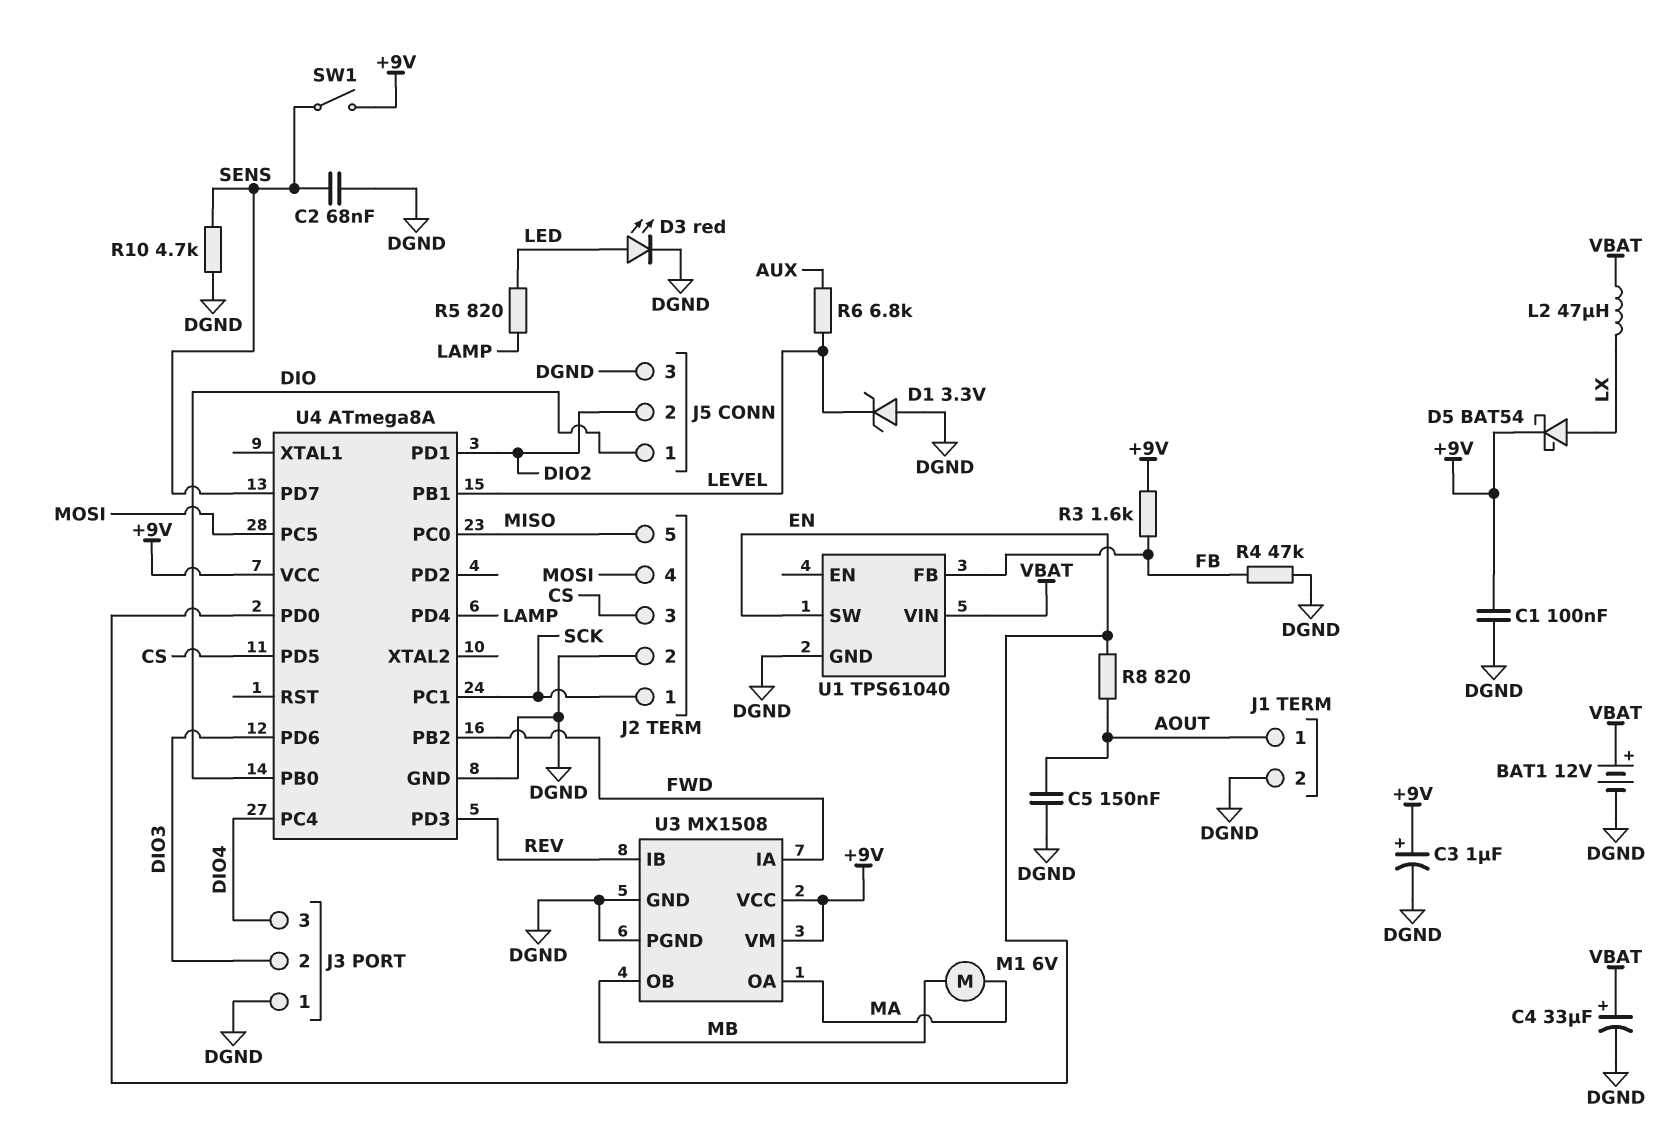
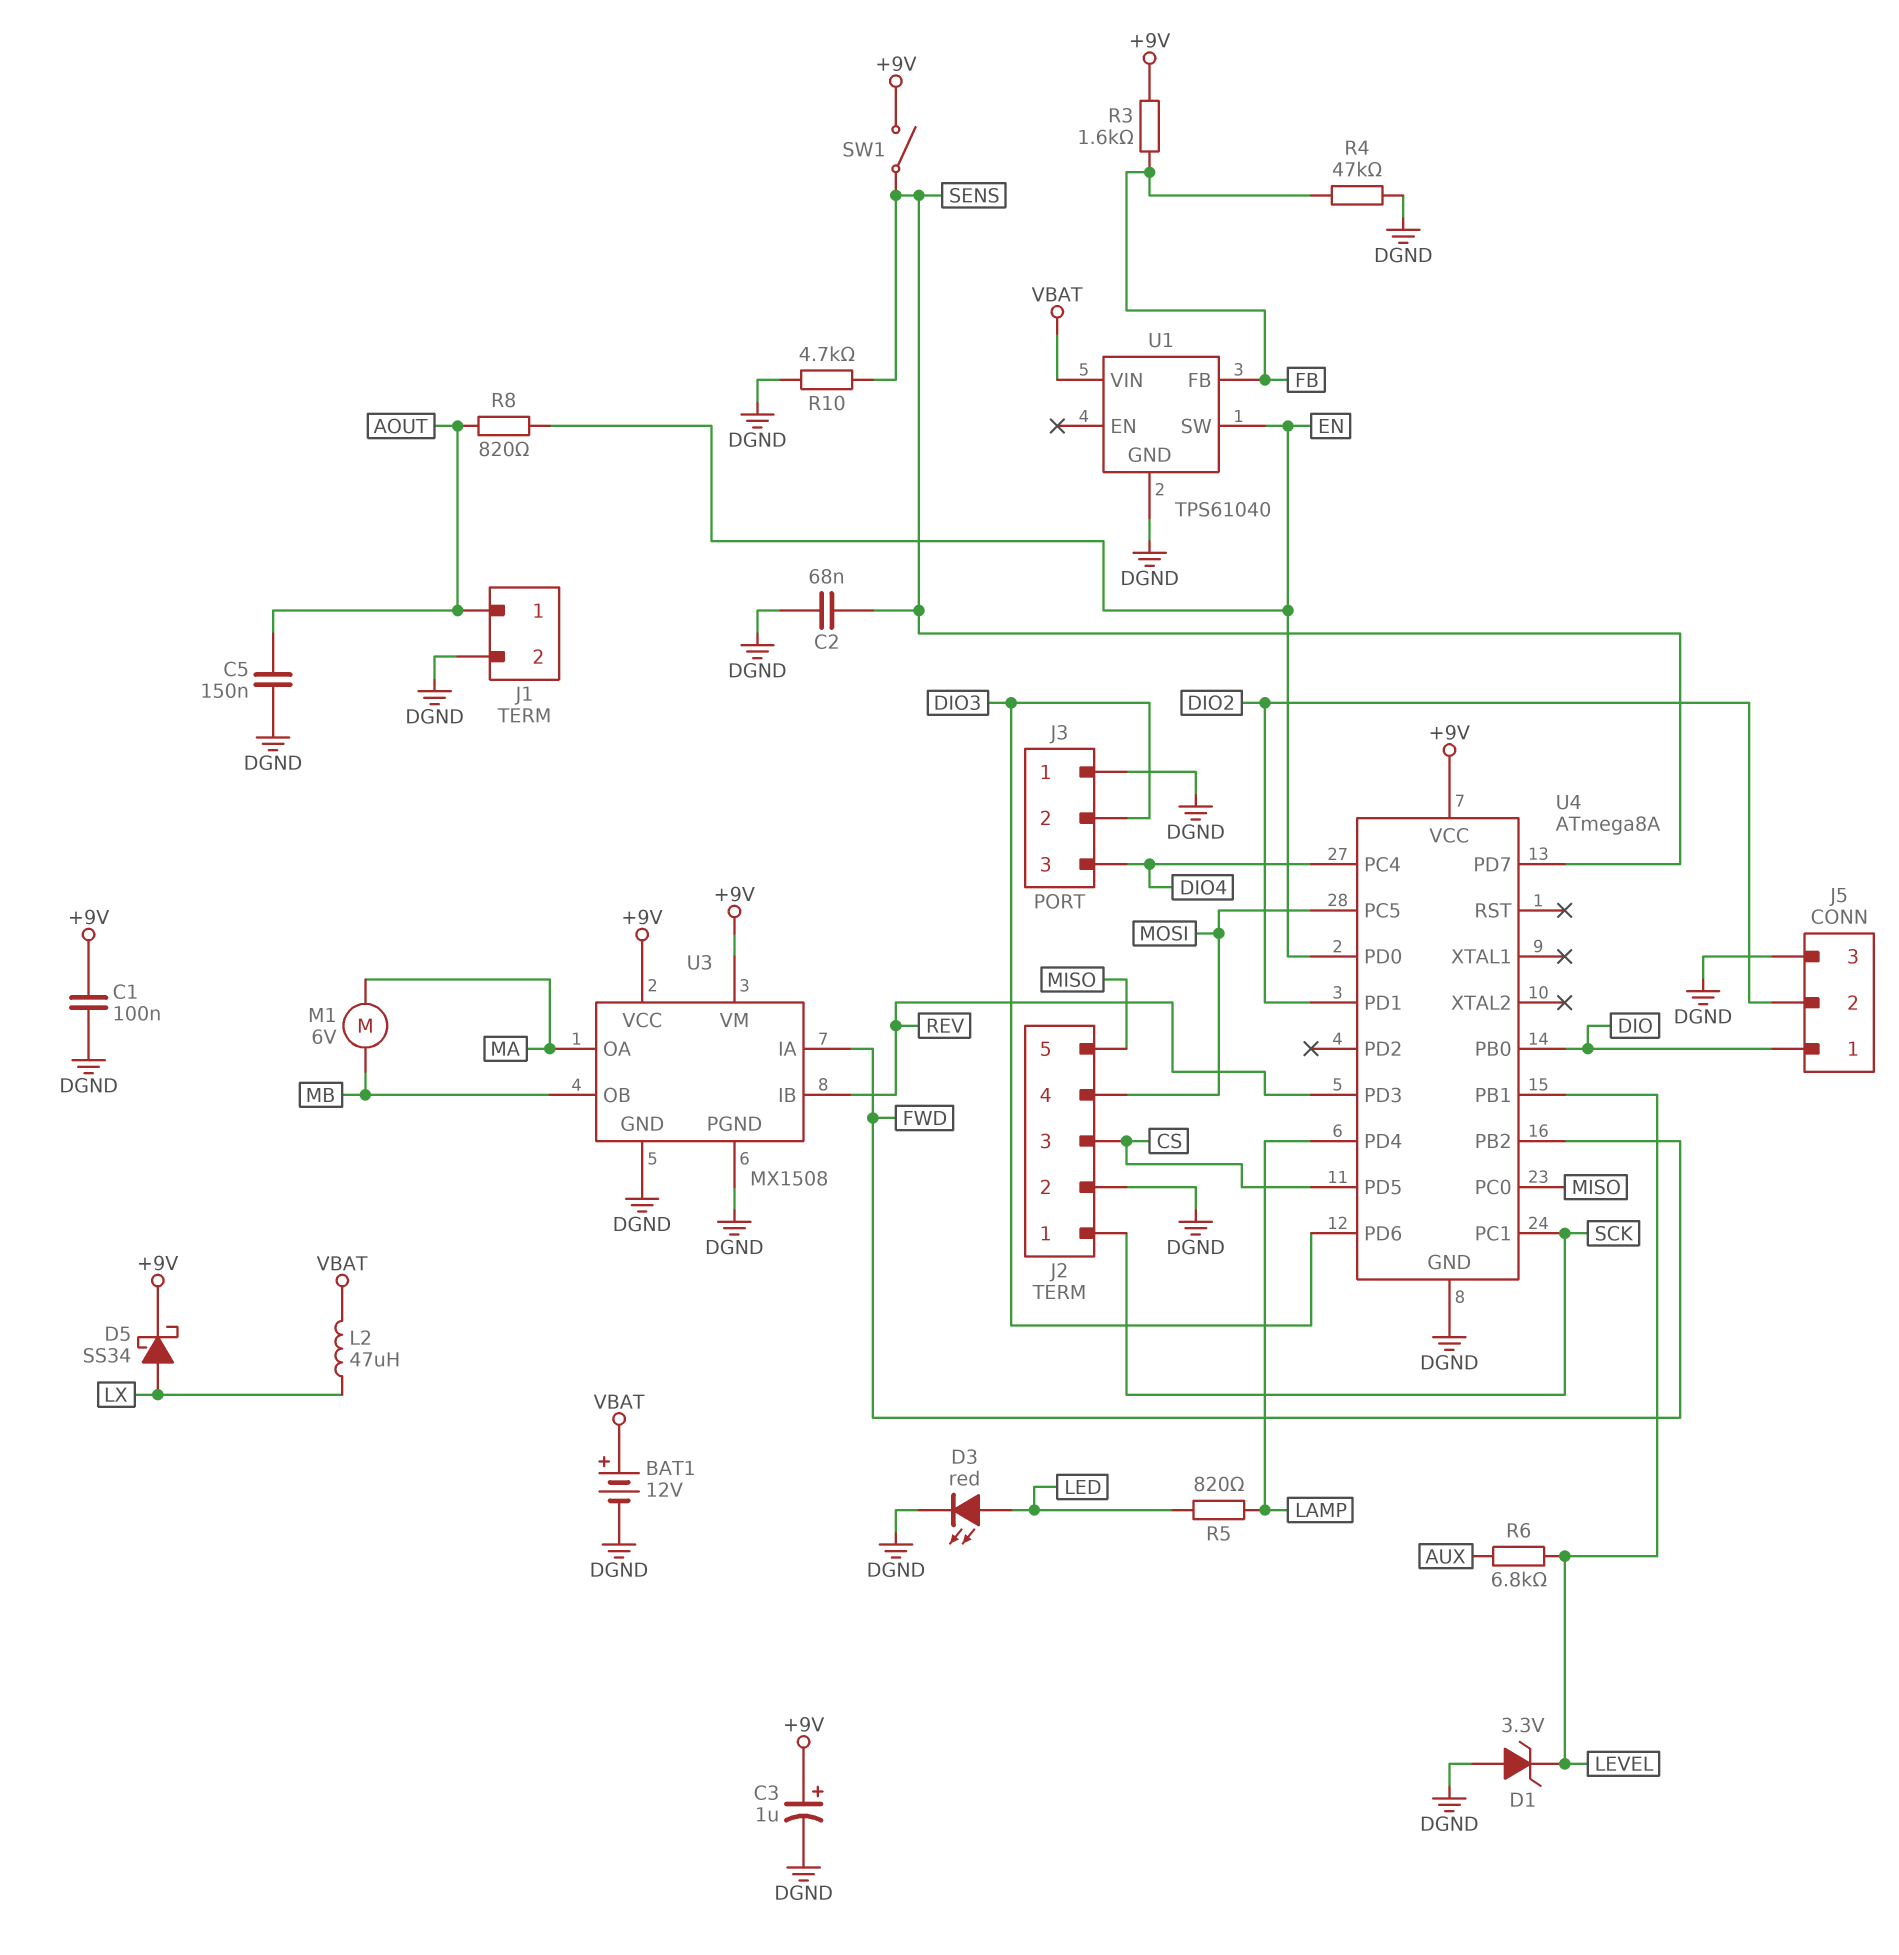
C4: 33uF (plus VBAT, minus DGND) -> none
D5: schottky BAT54 (A LX, K +9V) -> schottky SS34 (A LX, K +9V)

